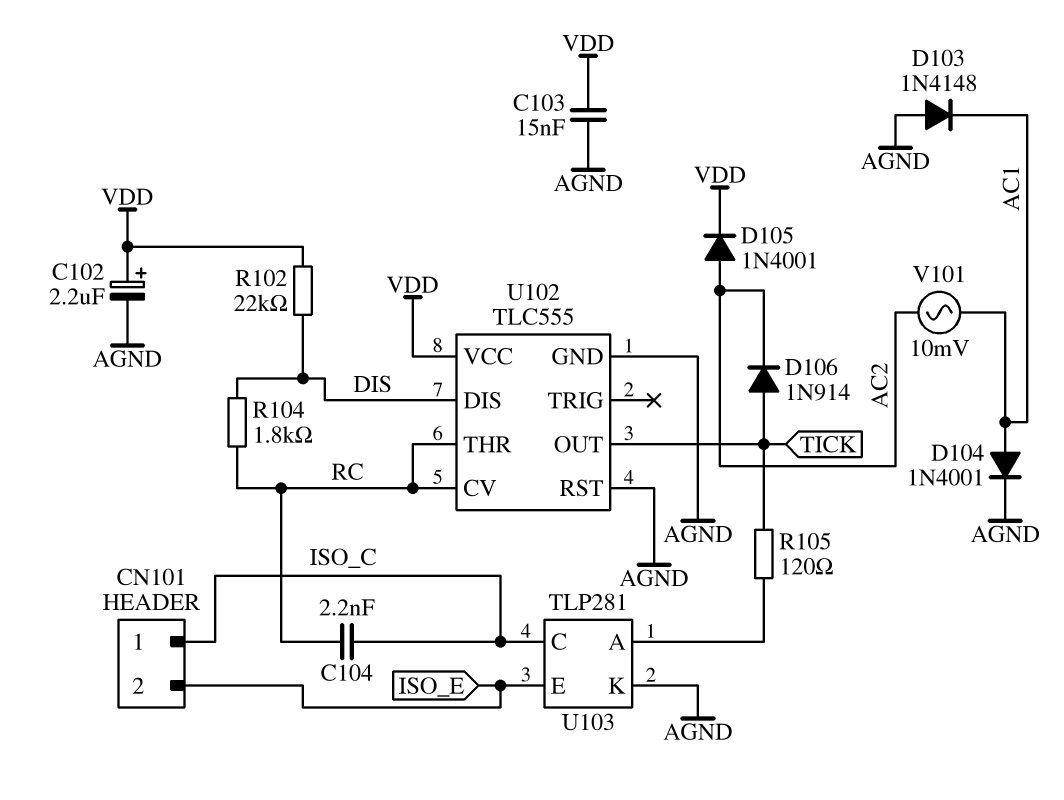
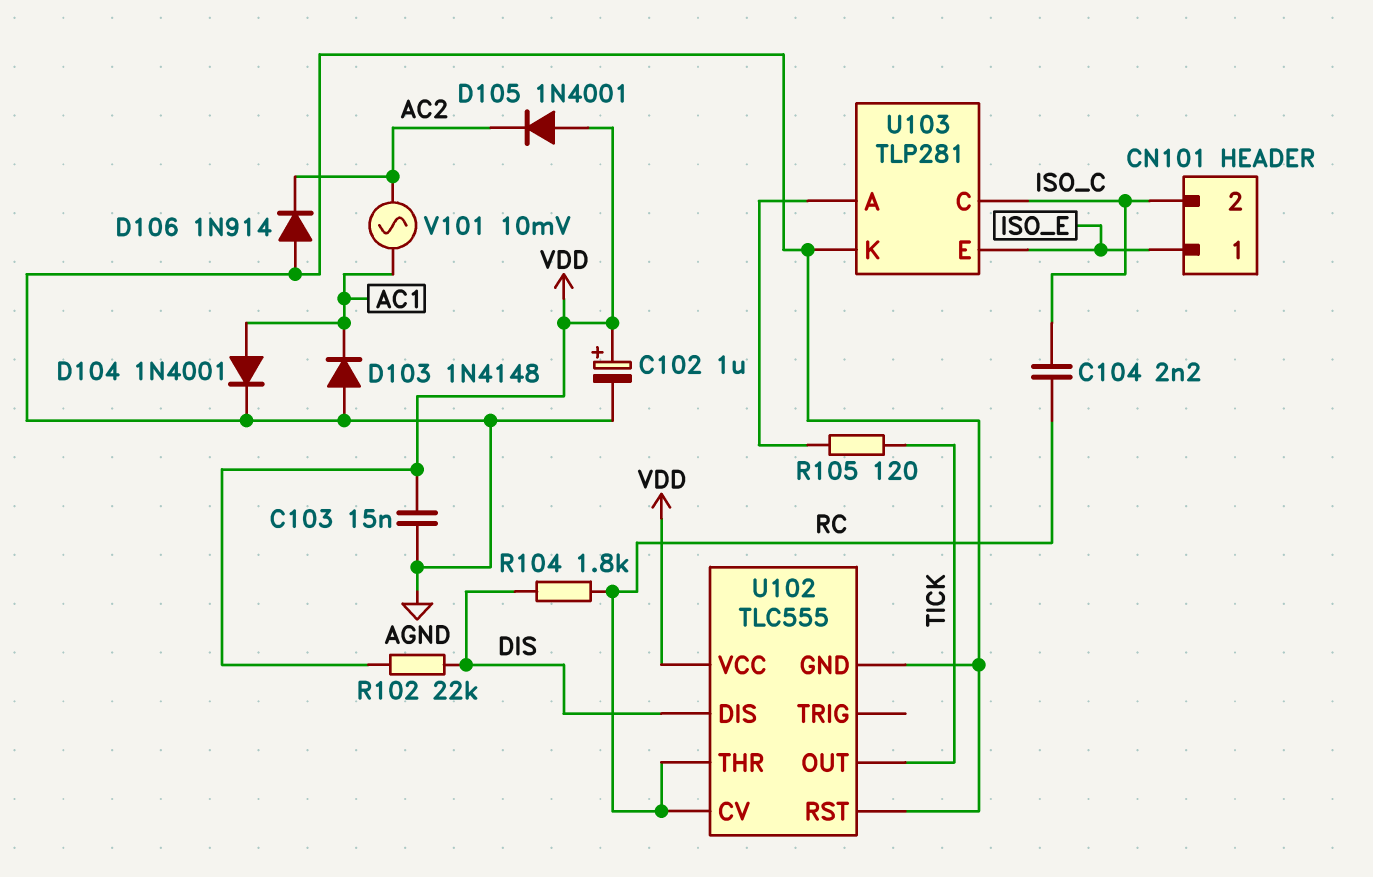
C102: 2.2uF (plus VDD, minus AGND) -> 1uF (plus VDD, minus AGND)
CN101 pin 1: ISO_C -> ISO_E
CN101 pin 2: ISO_E -> ISO_C
D105: diode 1N4001 (A AC2, K VDD) -> diode 1N4001 (A VDD, K AC2)
D106: diode 1N914 (A TICK, K AC2) -> diode 1N914 (A AGND, K AC2)

